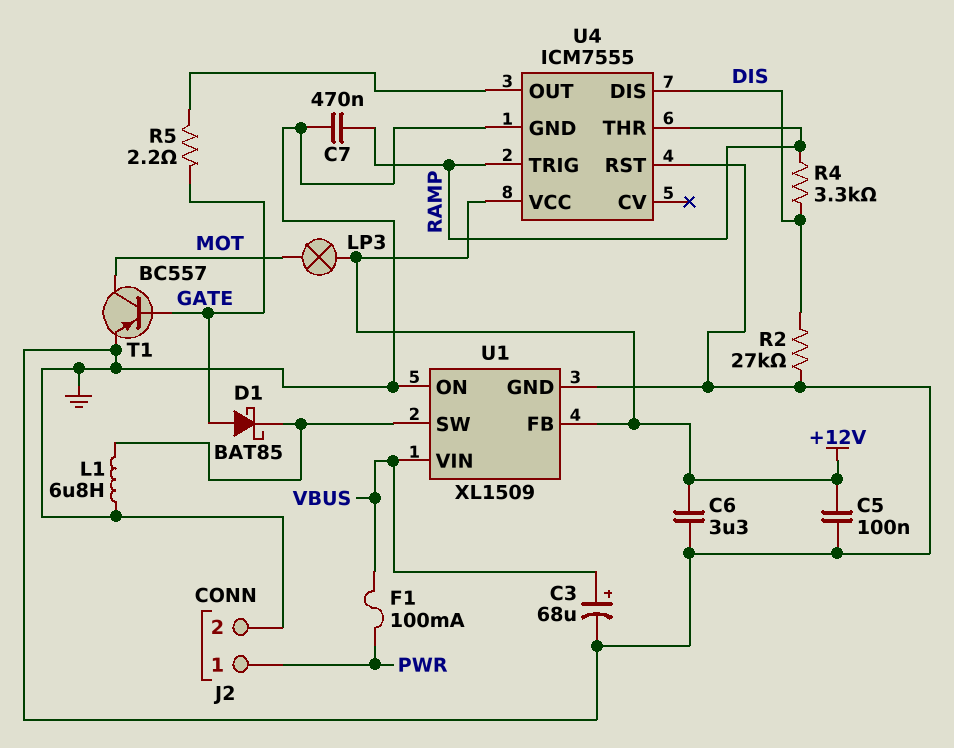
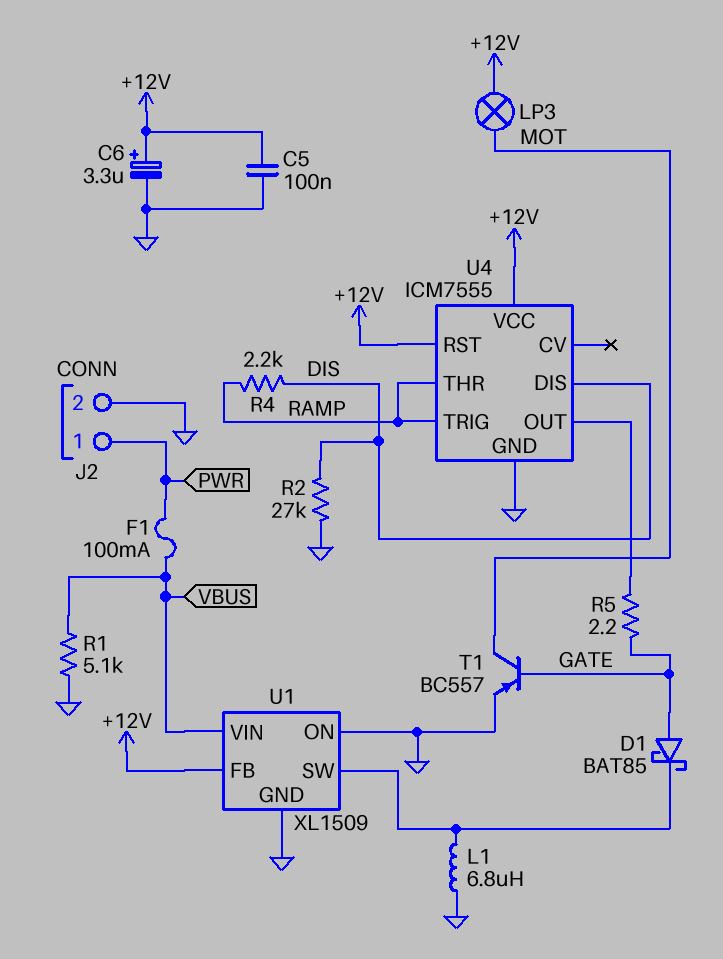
C3: 68uF (plus VBUS, minus GND) -> none
C6: 3.3uF (+12V, GND) -> 3.3uF (plus +12V, minus GND)
C7: 470nF (GND, RAMP) -> none
R1: none -> 5.1k (GND, VBUS)
R4: 3.3k (DIS, RAMP) -> 2.2k (DIS, RAMP)
U4 pin RST: GND -> +12V

